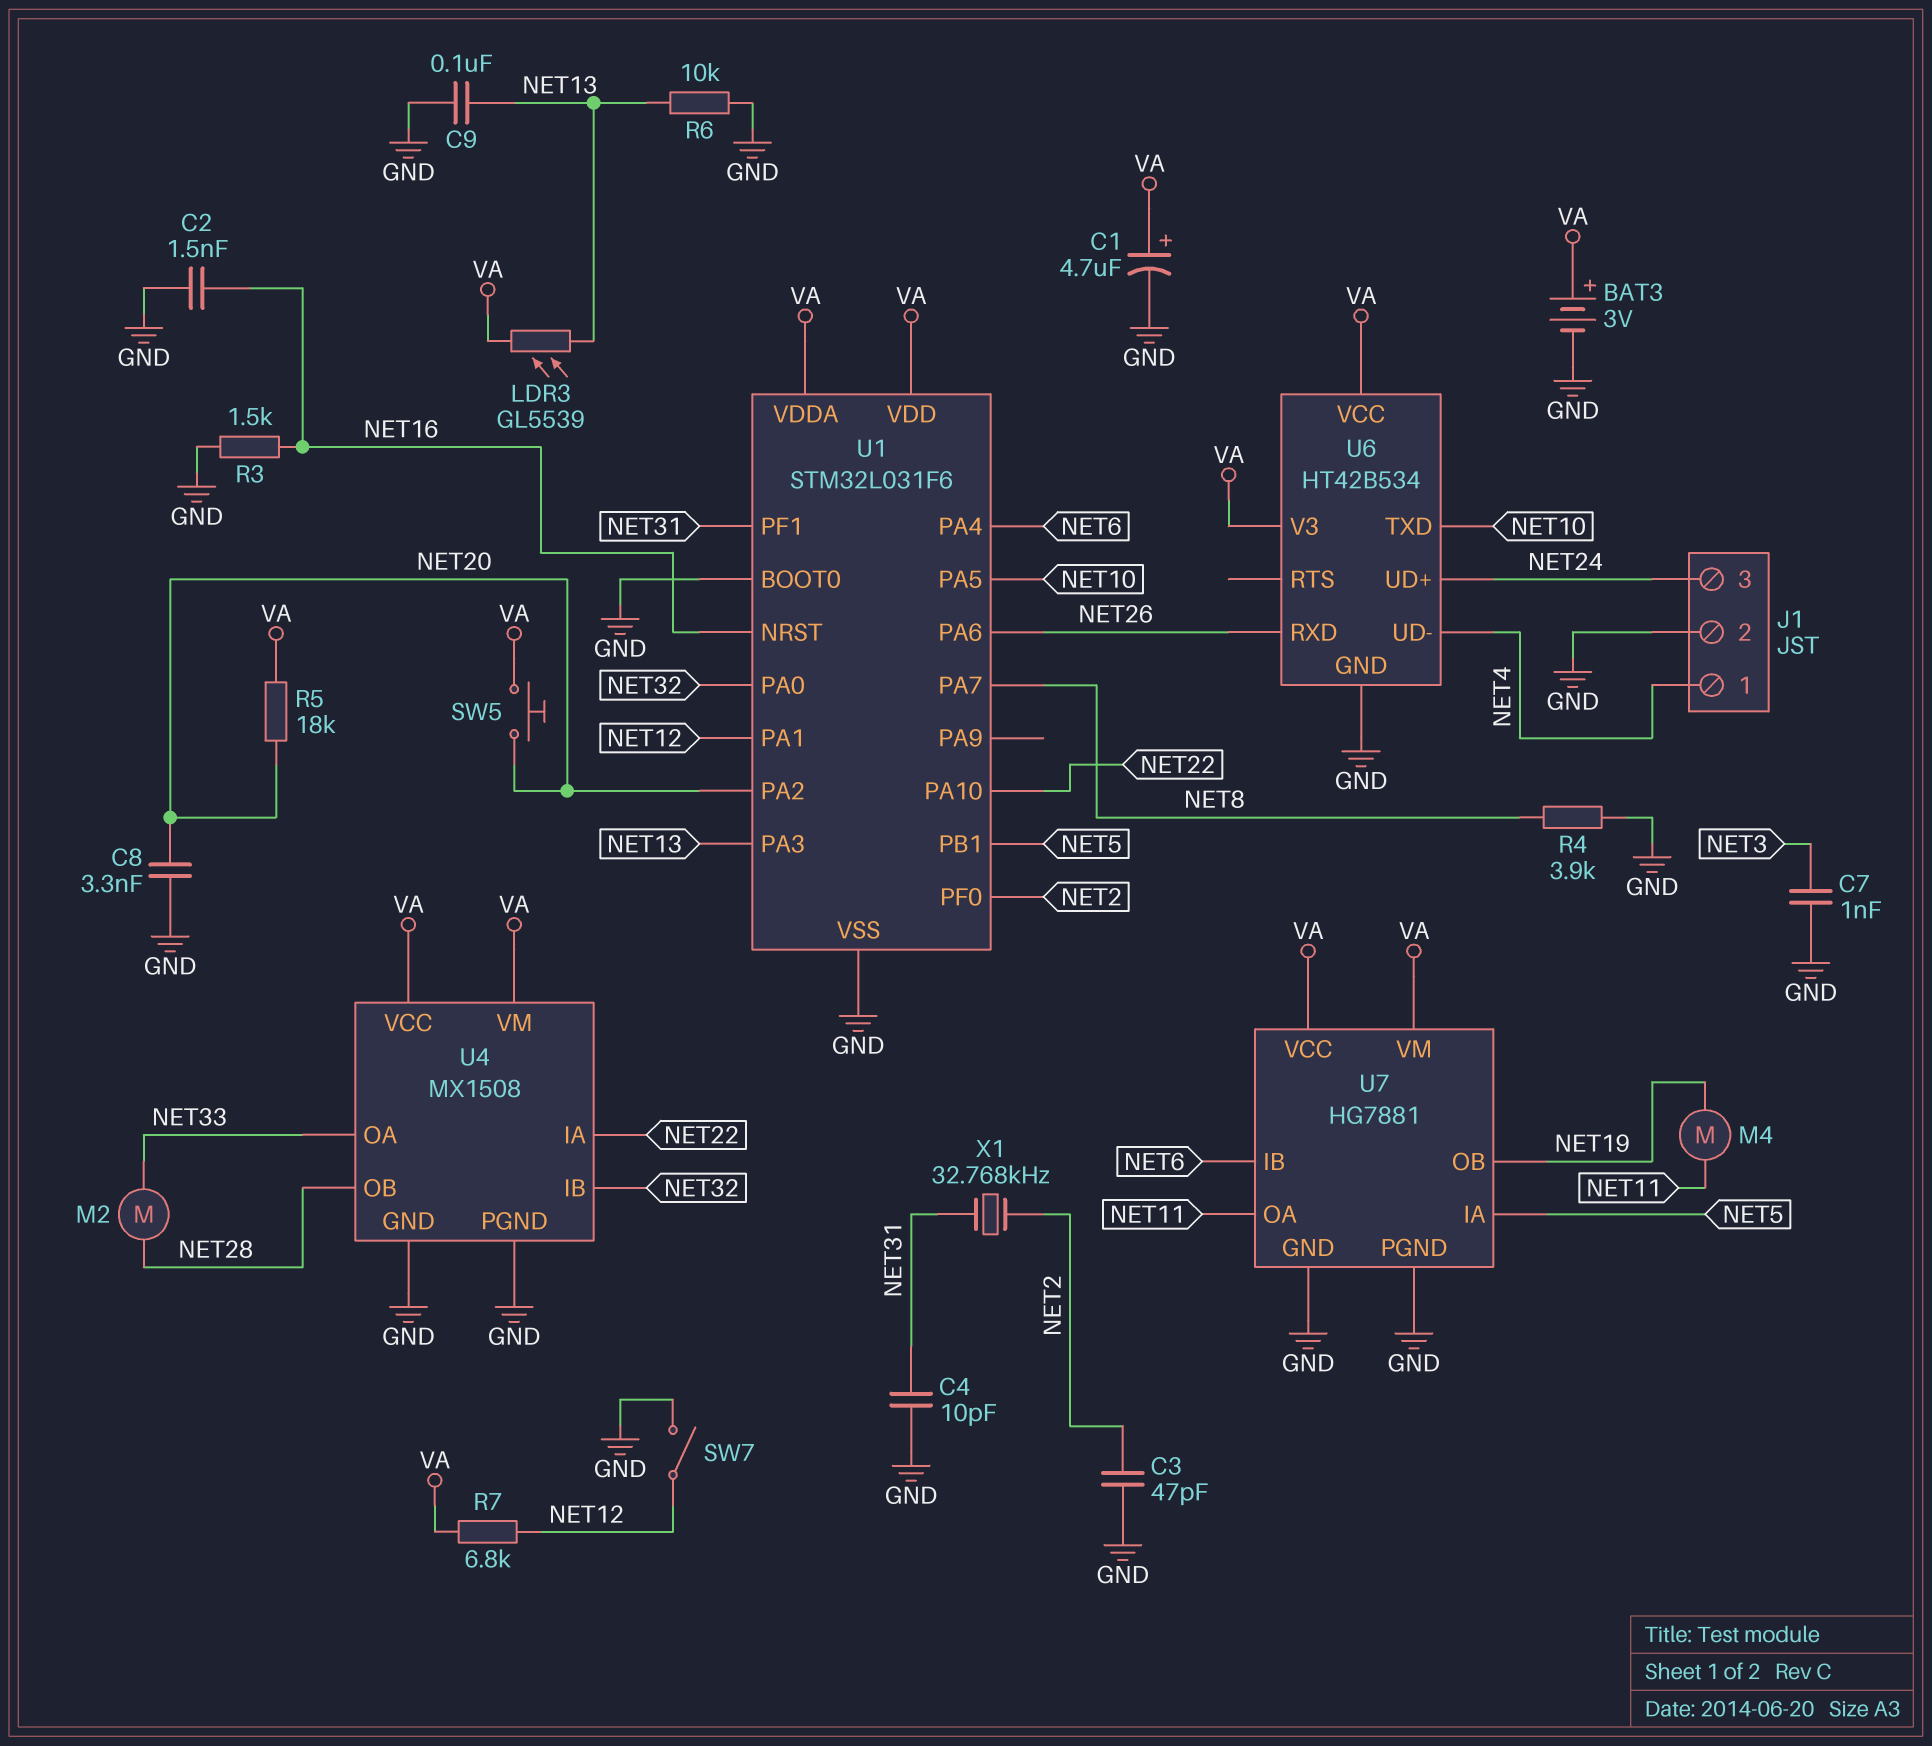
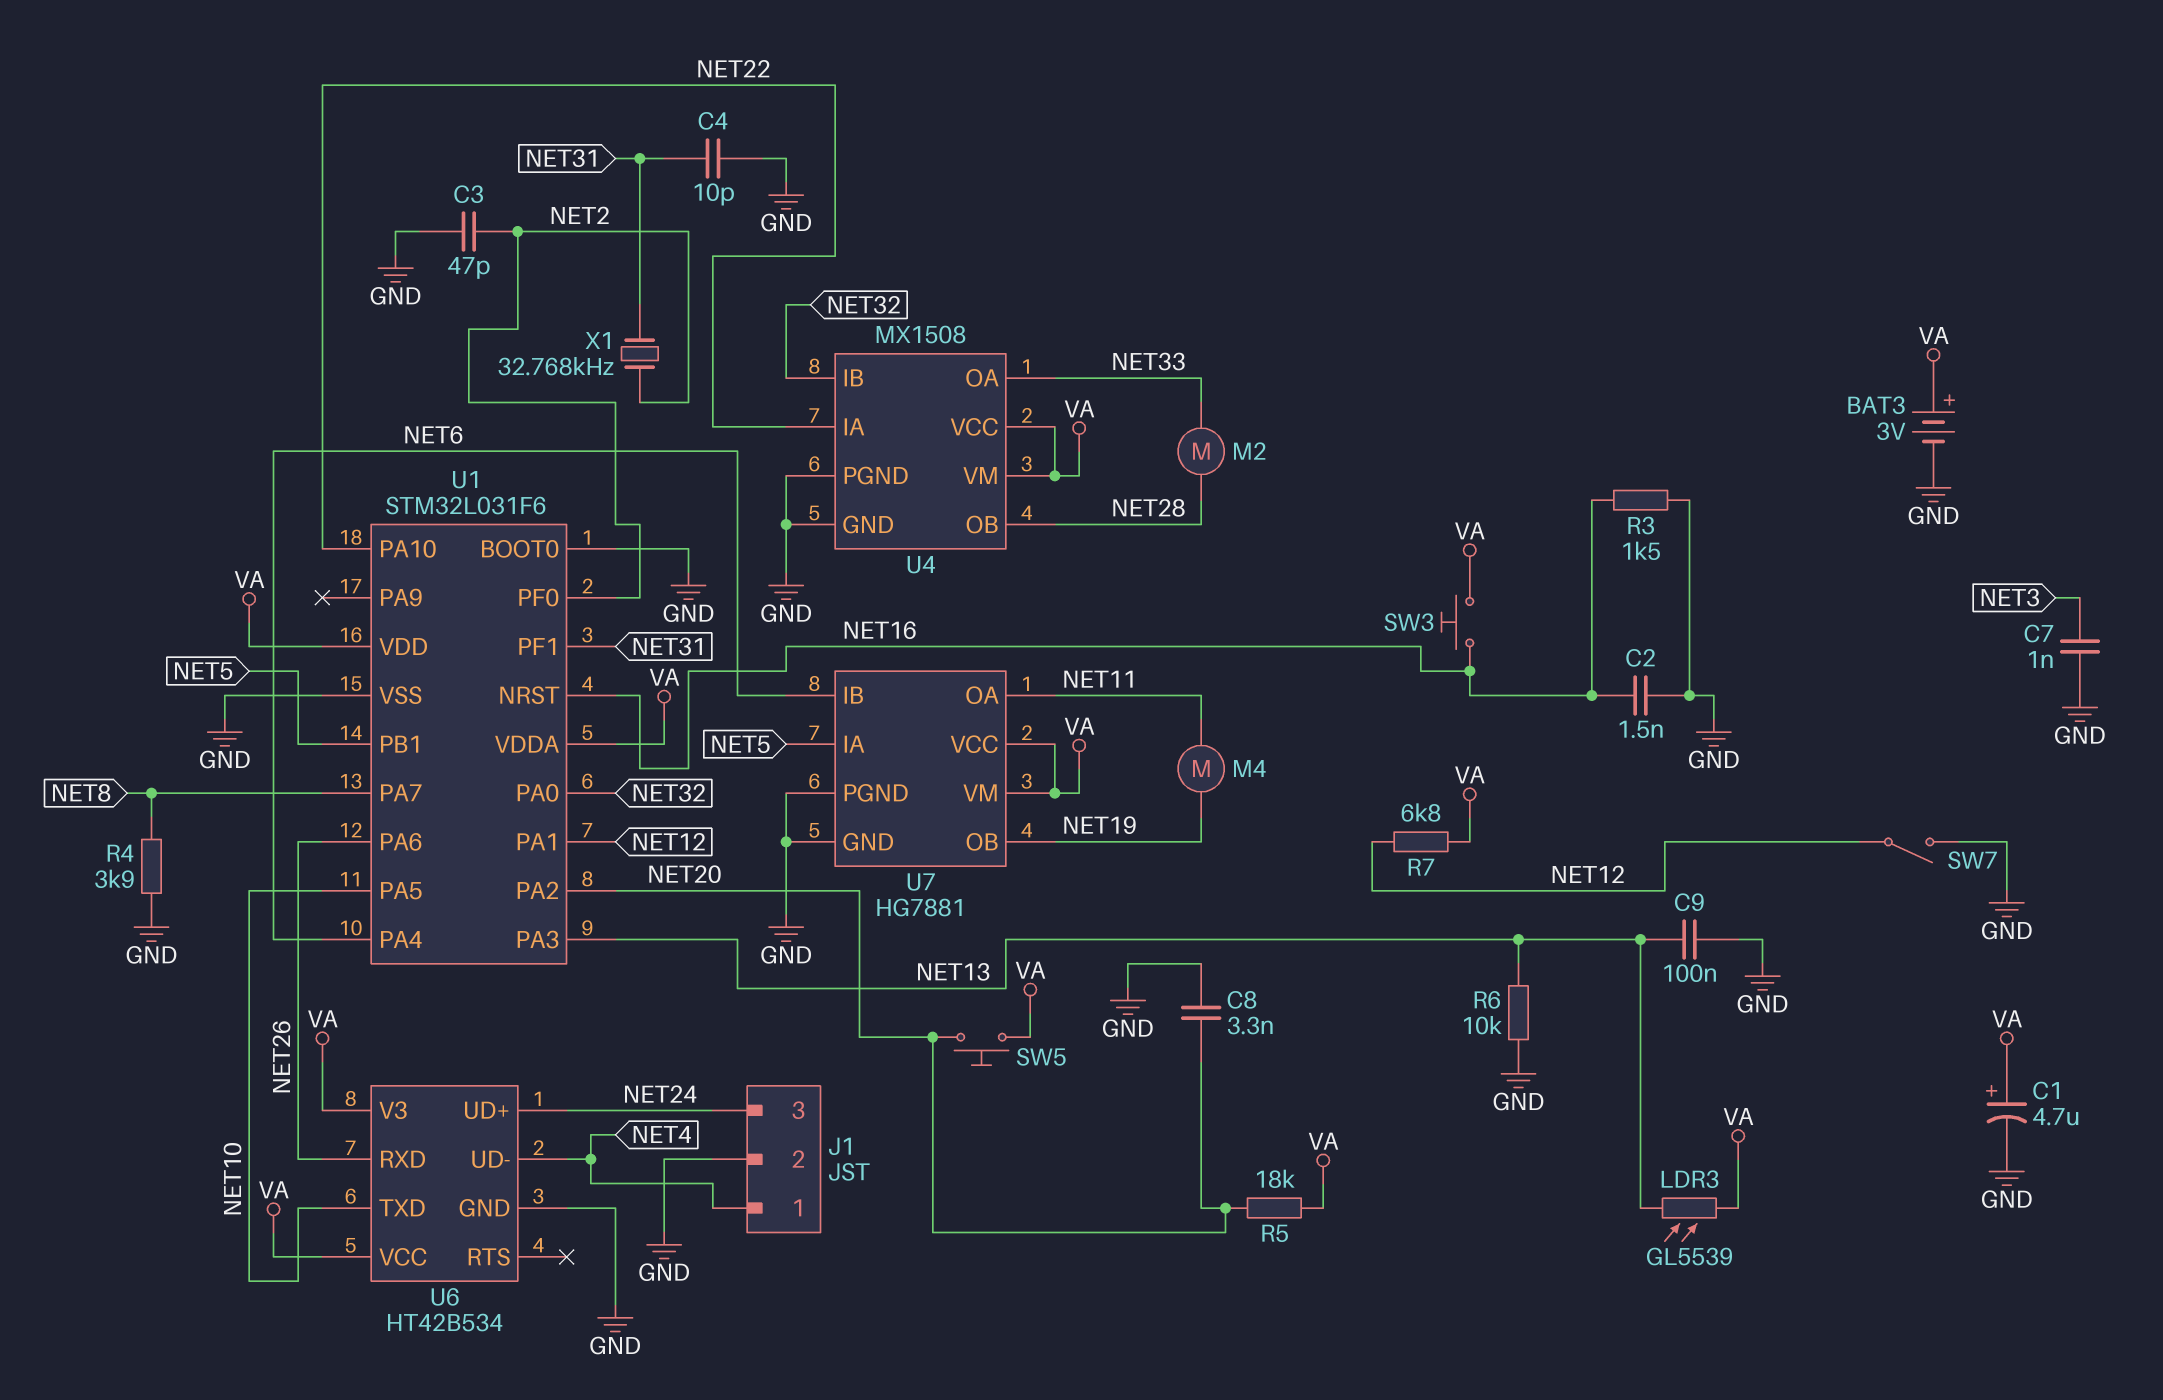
SW3: none -> button (NET16, VA)

